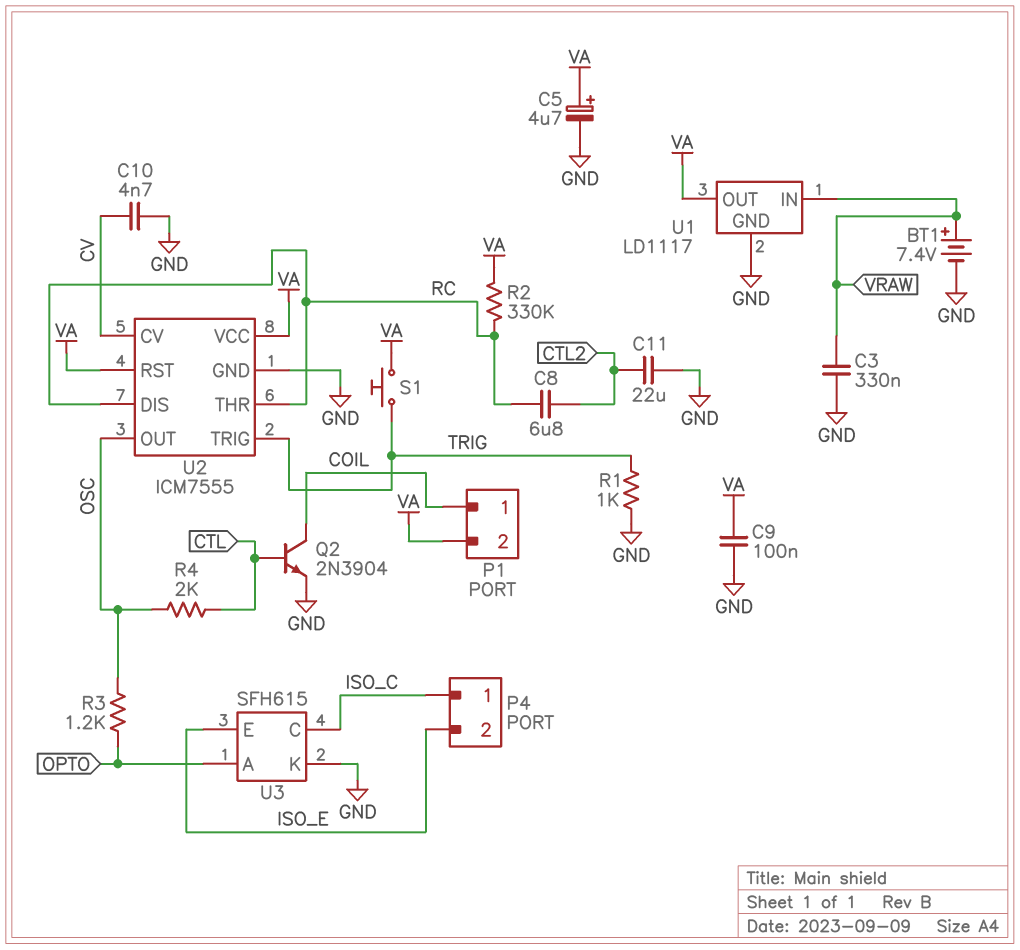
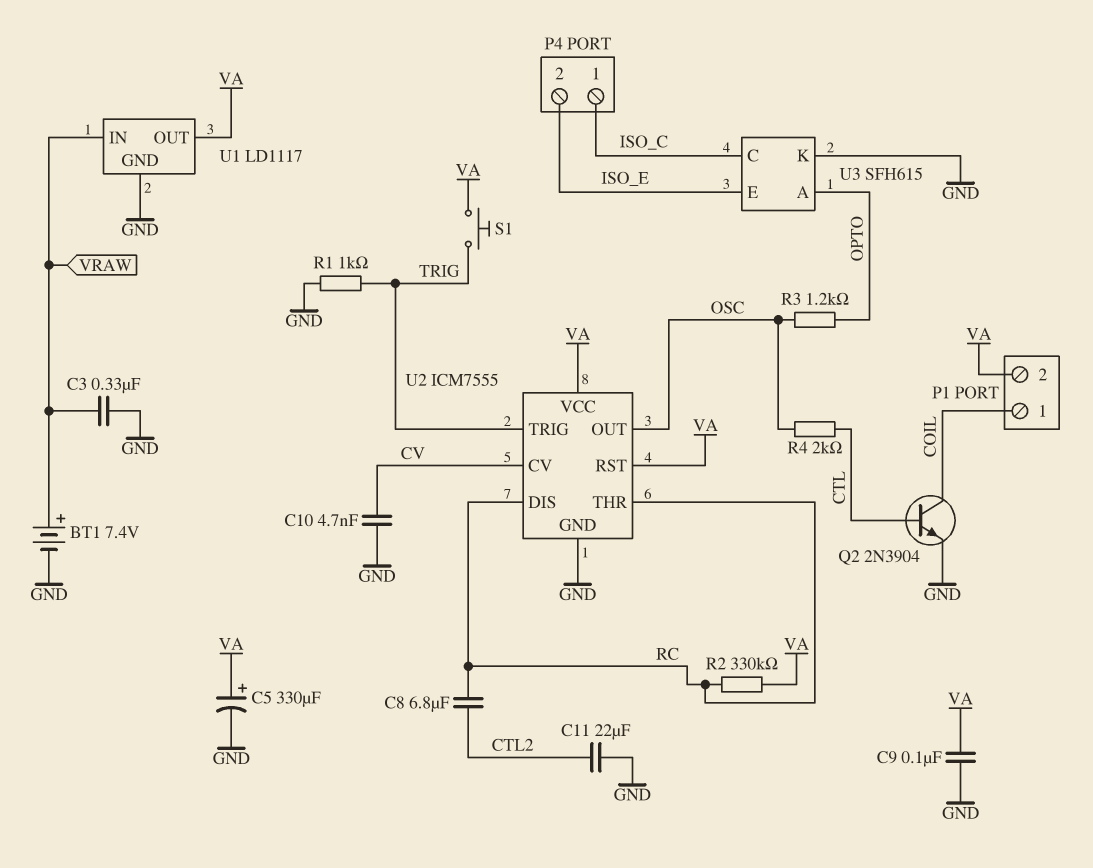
C5: 4.7uF (plus VA, minus GND) -> 330uF (plus VA, minus GND)

